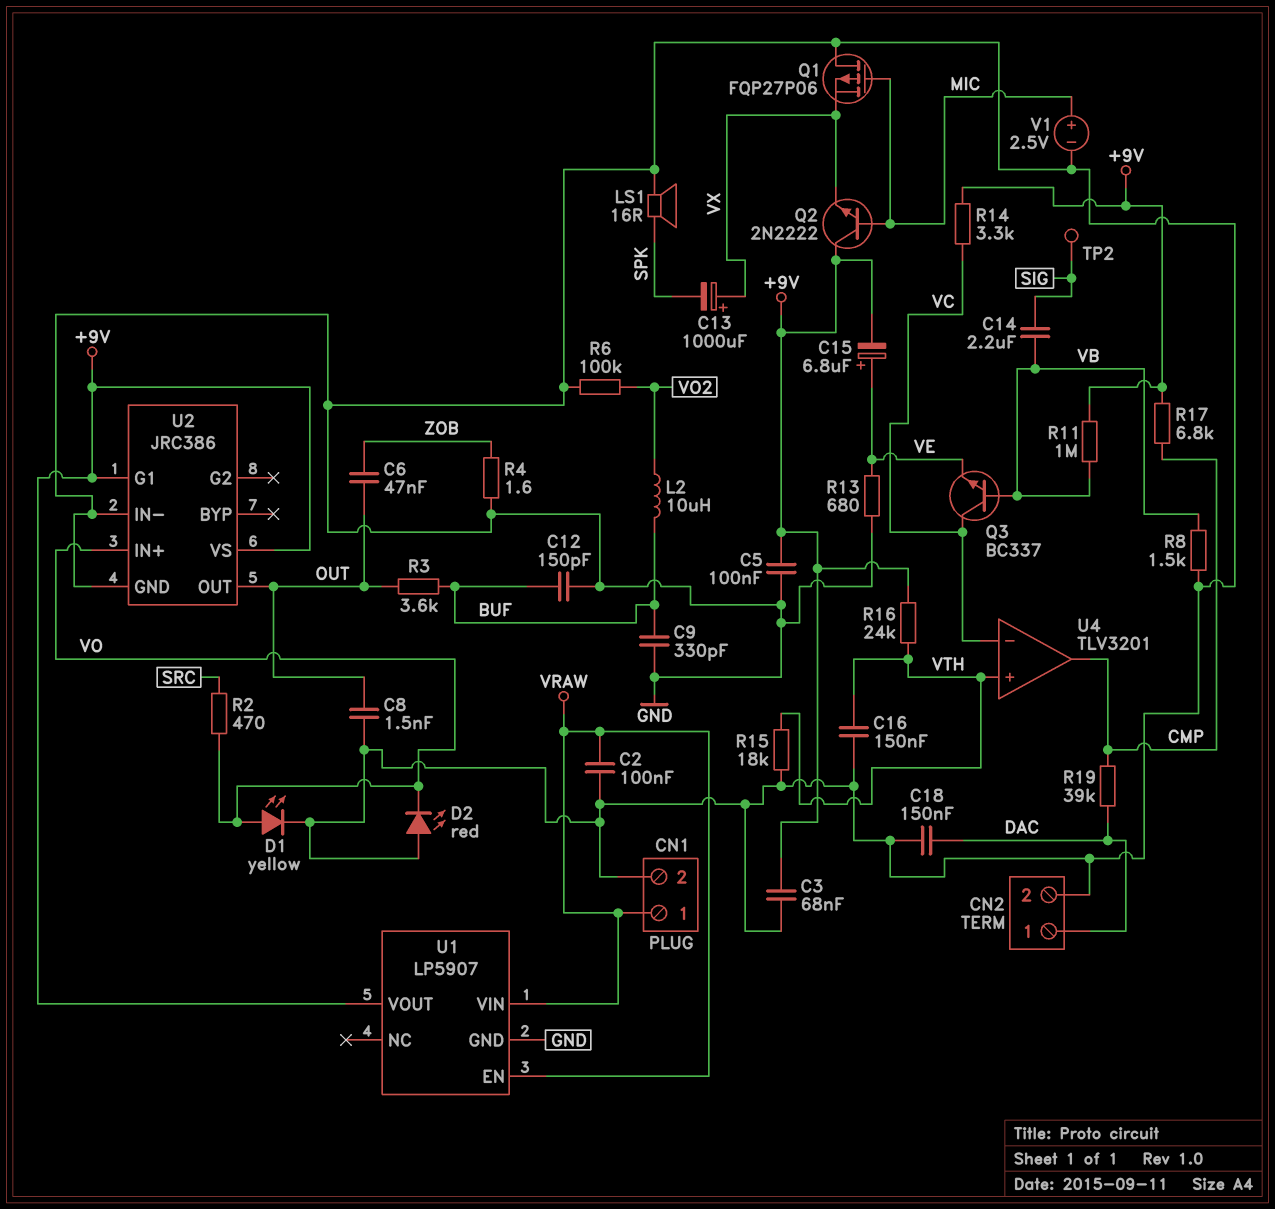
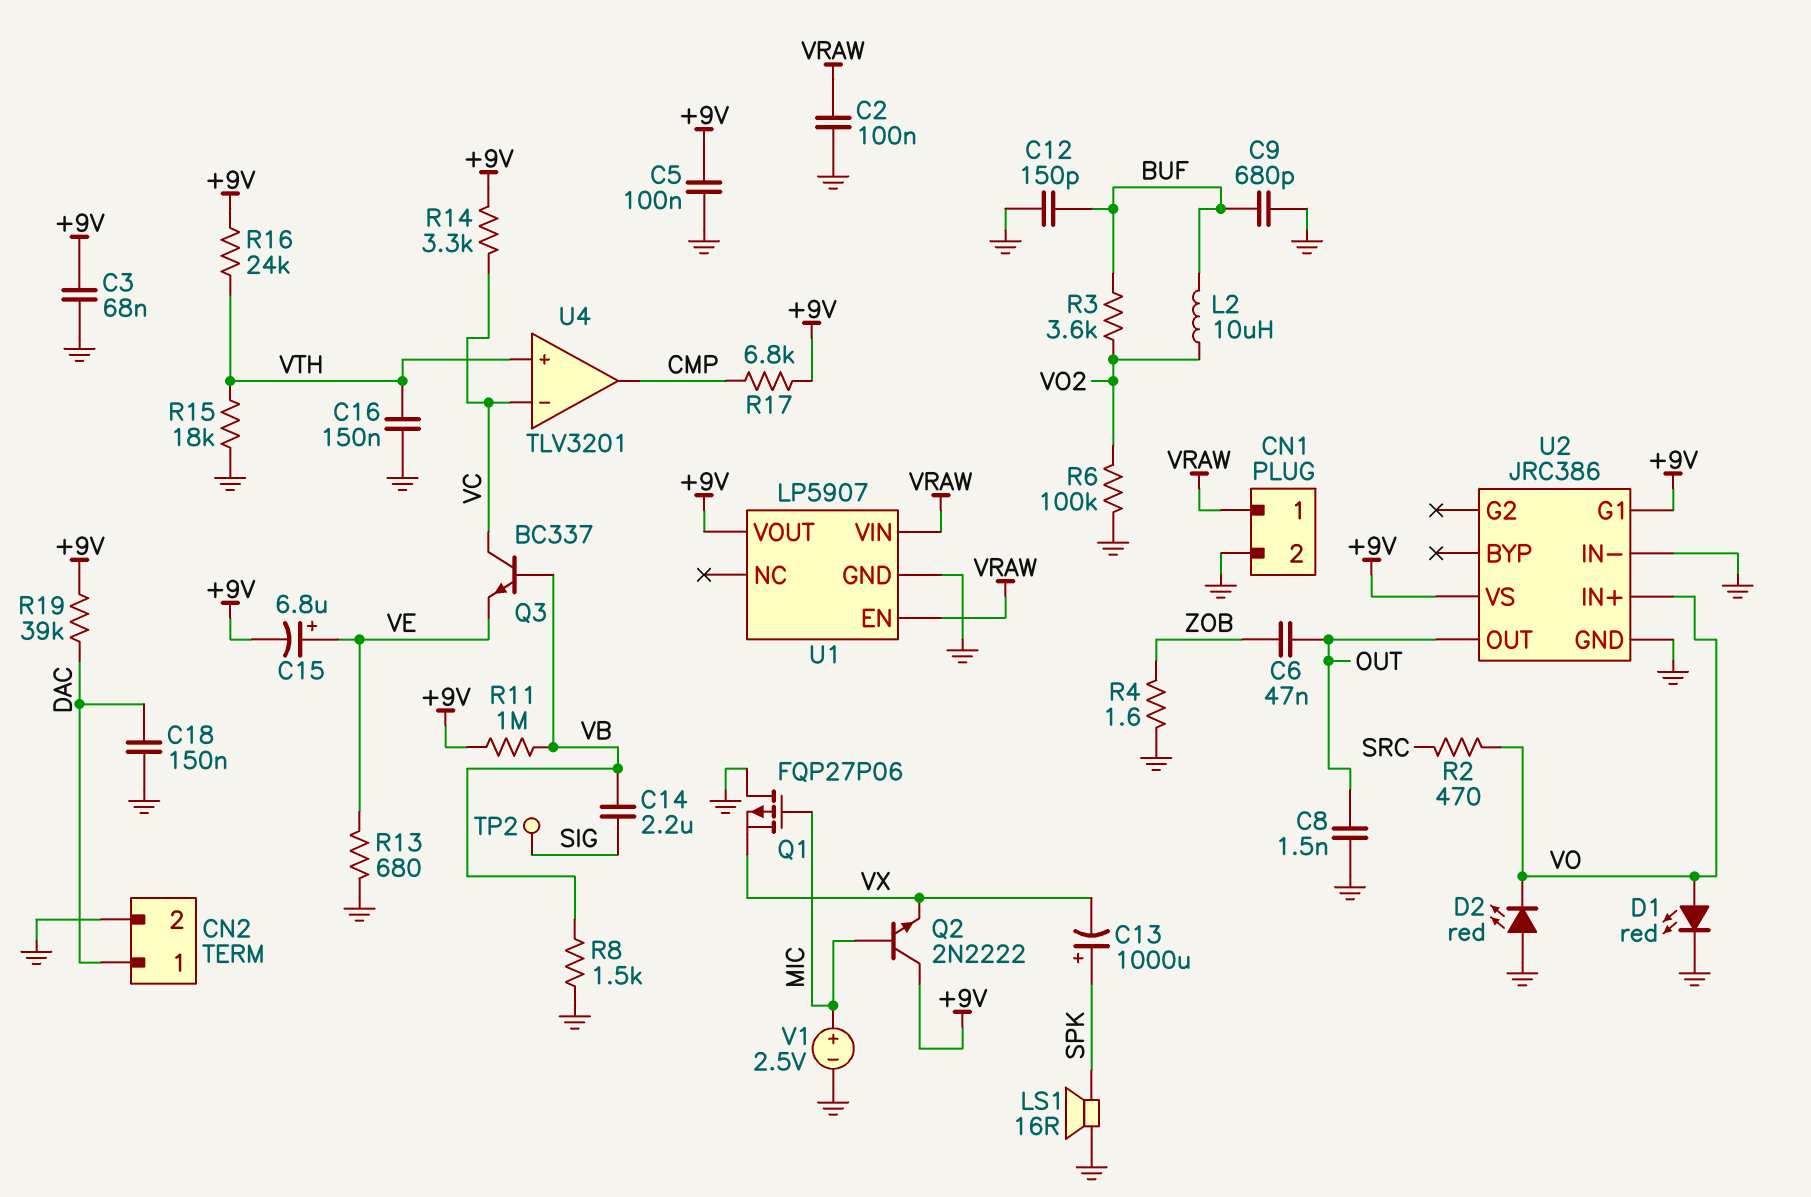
C9: 330pF (BUF, GND) -> 680pF (BUF, GND)
C13: 1000uF (plus VX, minus SPK) -> 1000uF (plus SPK, minus VX)
D1: LED yellow (A VO, K GND) -> LED red (A VO, K GND)
R3: 3.6k (BUF, OUT) -> 3.6k (BUF, VO2)
R19: 39k (CMP, DAC) -> 39k (+9V, DAC)

